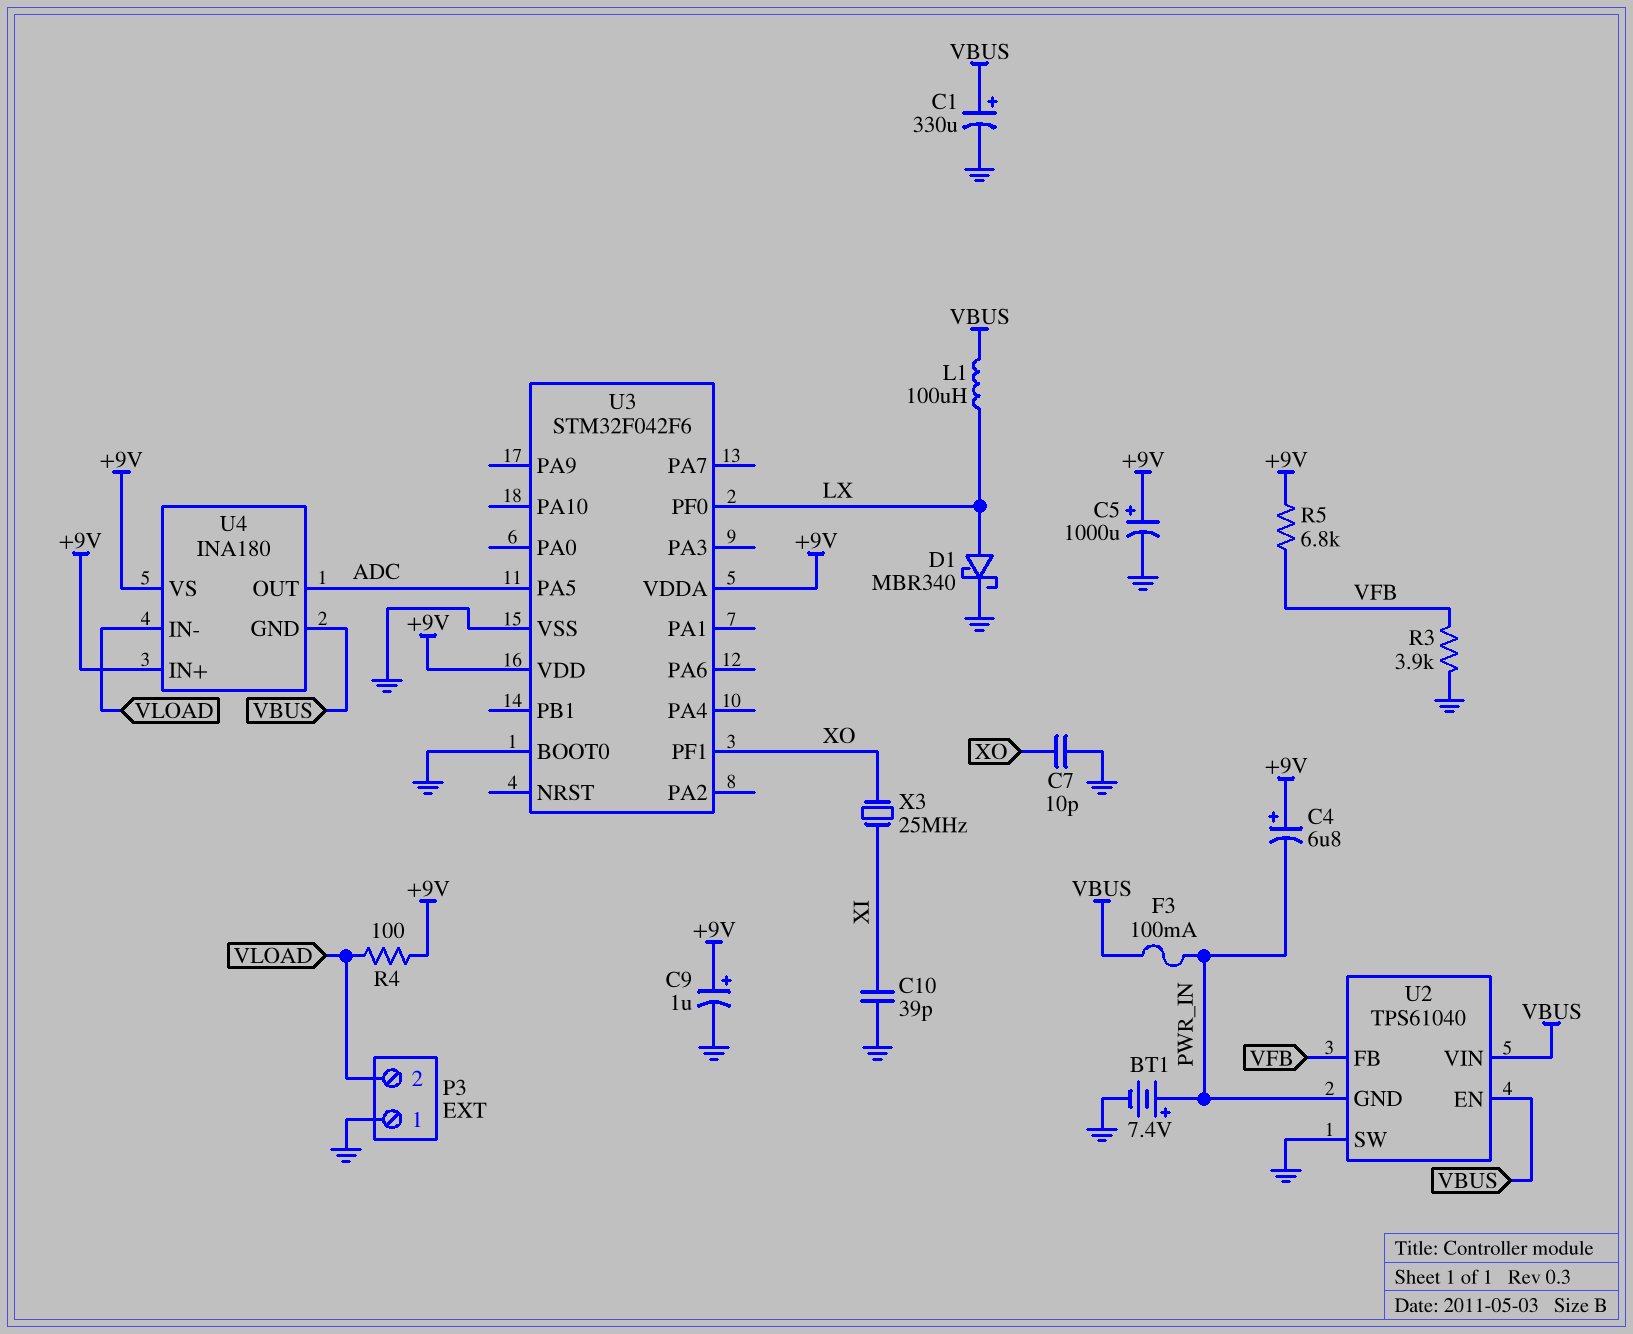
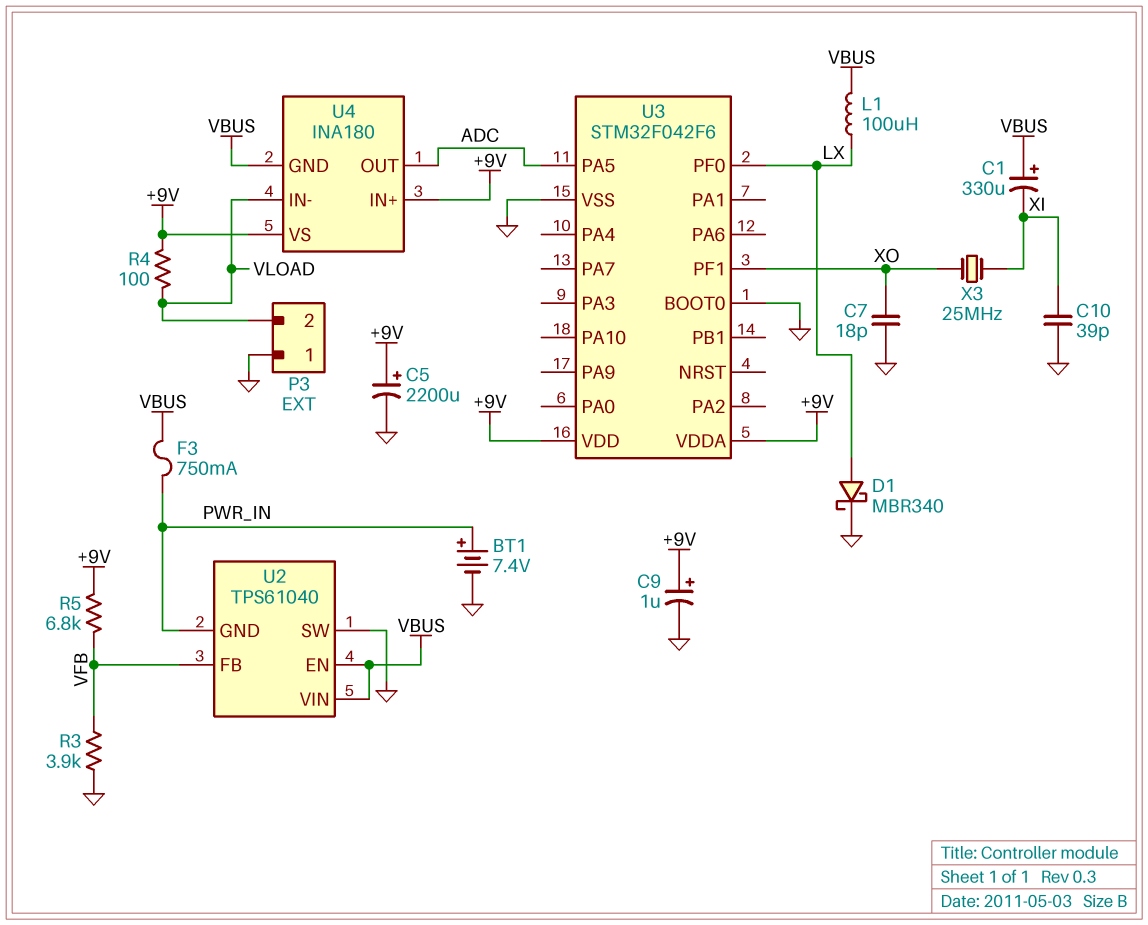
C1: 330uF (plus VBUS, minus GND) -> 330uF (plus VBUS, minus XI)
C4: 6.8uF (plus +9V, minus PWR_IN) -> none
C5: 1000uF (plus +9V, minus GND) -> 2200uF (plus +9V, minus GND)
C7: 10pF (GND, XO) -> 18pF (GND, XO)
F3: 100mA (PWR_IN, VBUS) -> 750mA (PWR_IN, VBUS)

